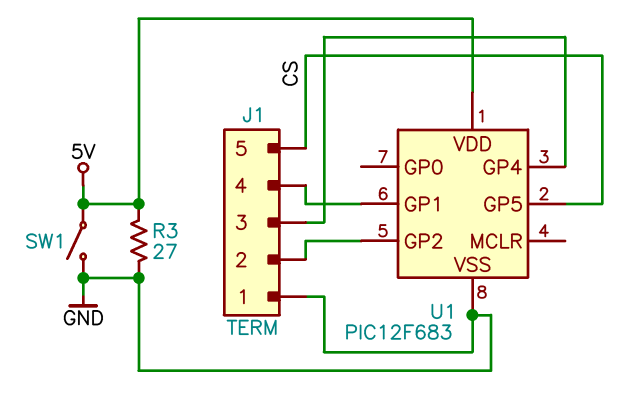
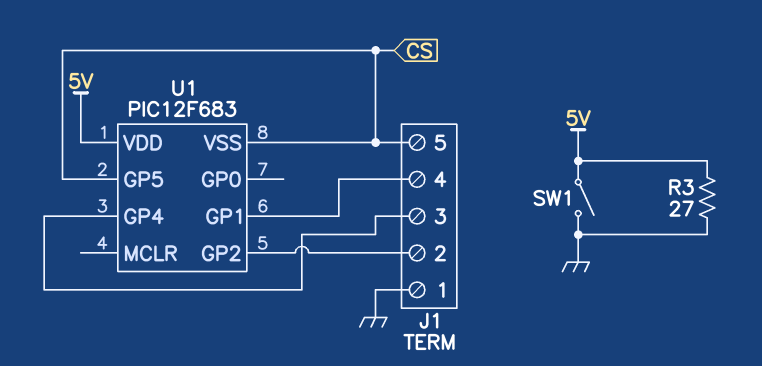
U1 pin VSS: GND -> CS

